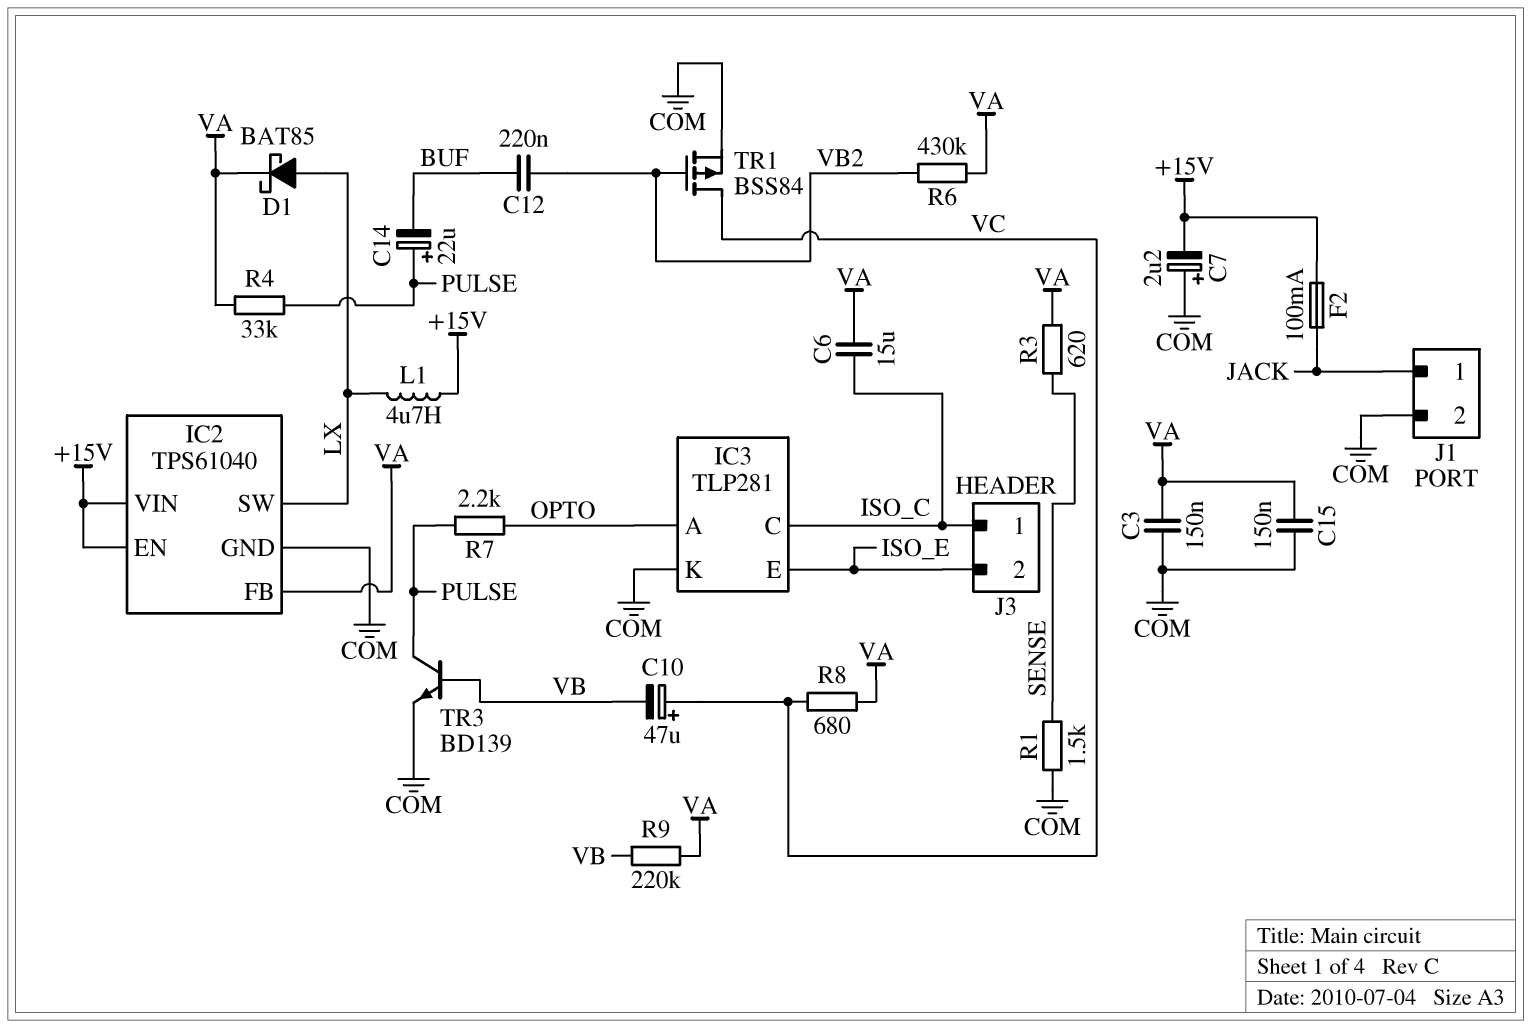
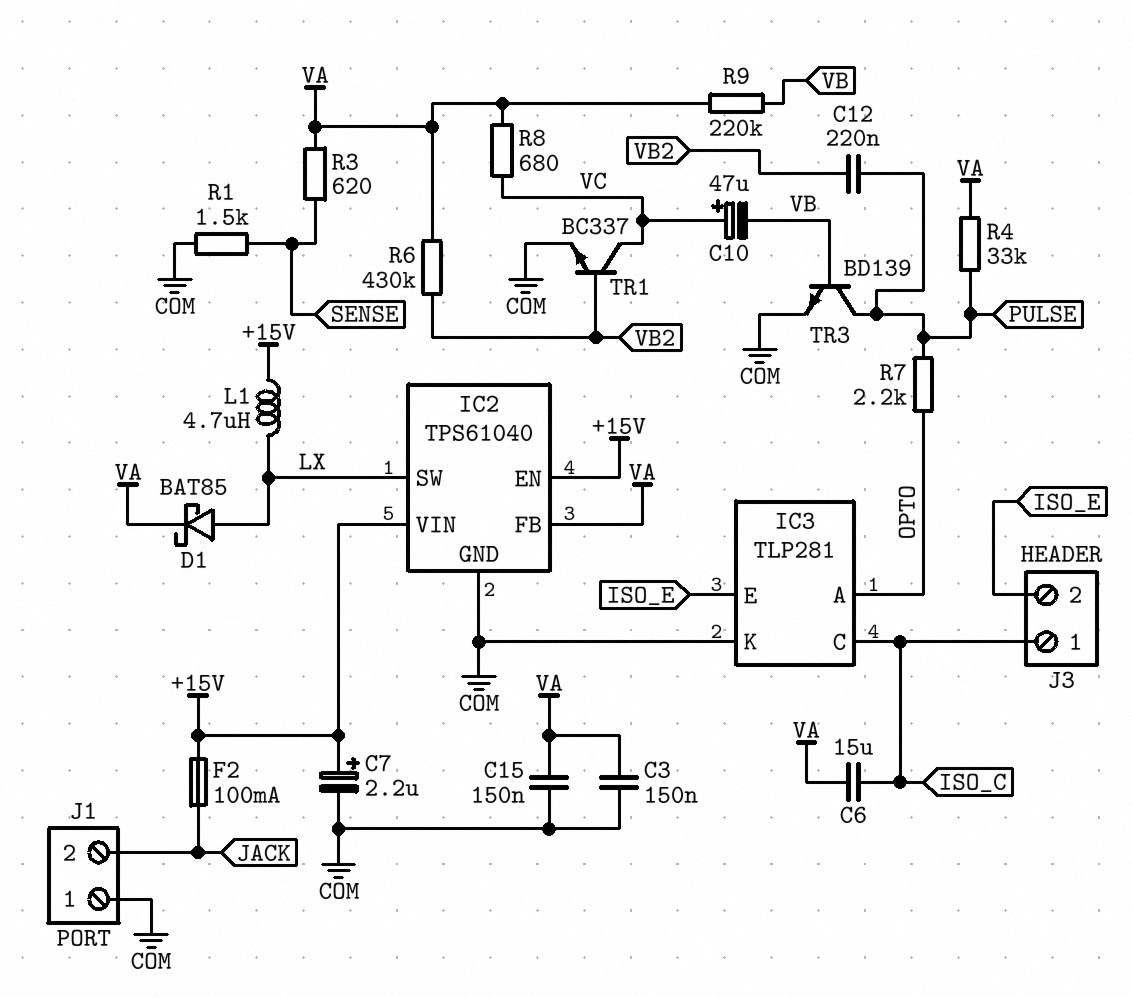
C7: 2.2uF (plus COM, minus +15V) -> 2.2uF (plus +15V, minus COM)
C12: 220nF (BUF, VB2) -> 220nF (PULSE, VB2)
C14: 22uF (plus PULSE, minus BUF) -> none
J1 pin 1: JACK -> COM
J1 pin 2: COM -> JACK
TR1: PMOS BSS84 (G VB2, D VC, S COM) -> NPN BC337 (B VB2, C VC, E COM)

